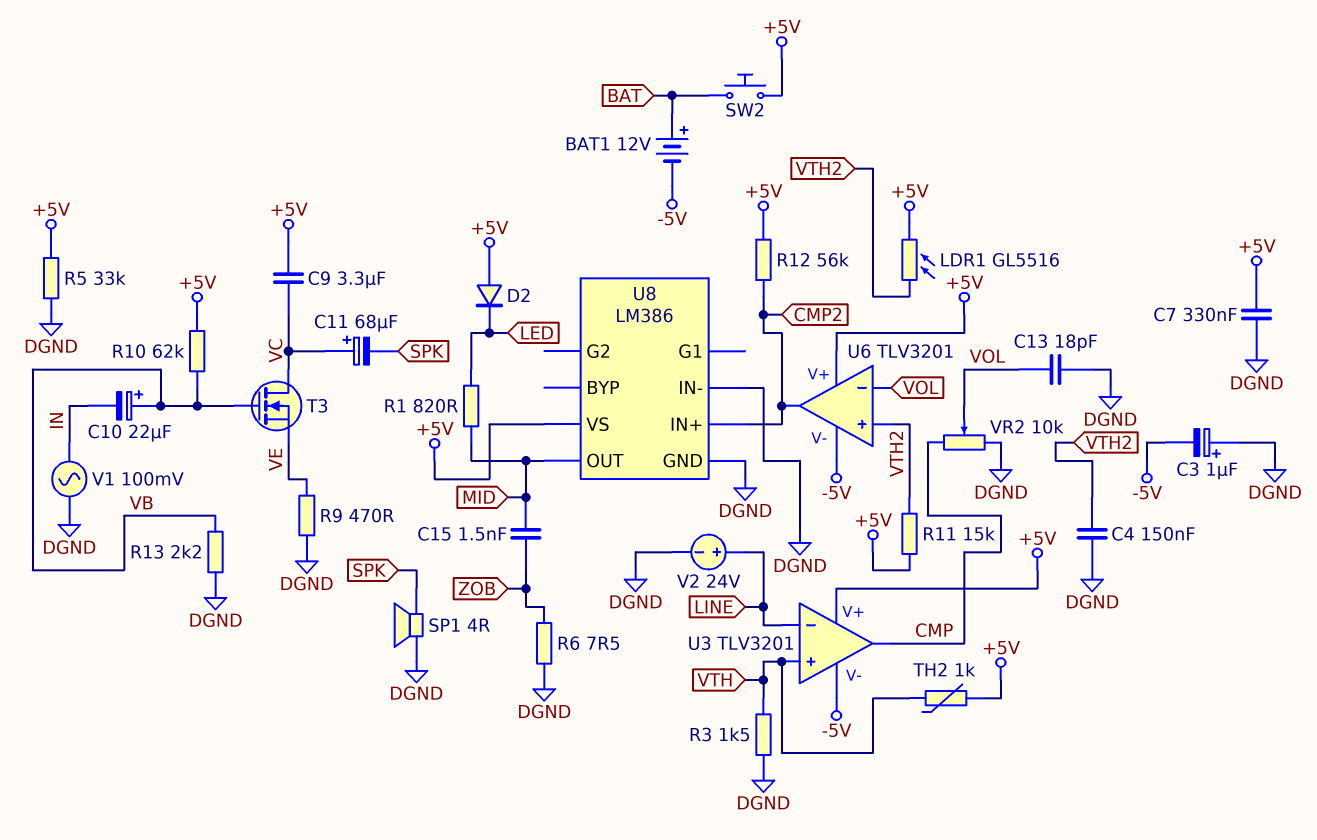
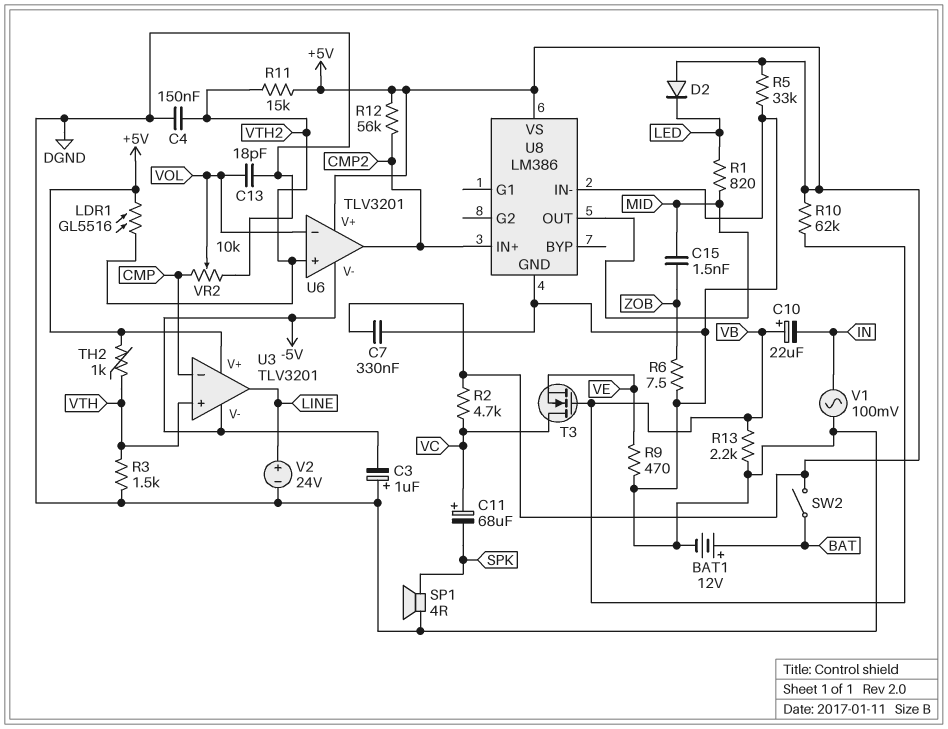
BAT1: 12V (plus BAT, minus -5V) -> 12V (plus BAT, minus DGND)
C9: 3.3uF (+5V, VC) -> none
R2: none -> 4.7k (+5V, VC)
SW2: button (+5V, BAT) -> switch (+5V, BAT)
U3 pin in-: LINE -> CMP
U3 pin out: CMP -> LINE

